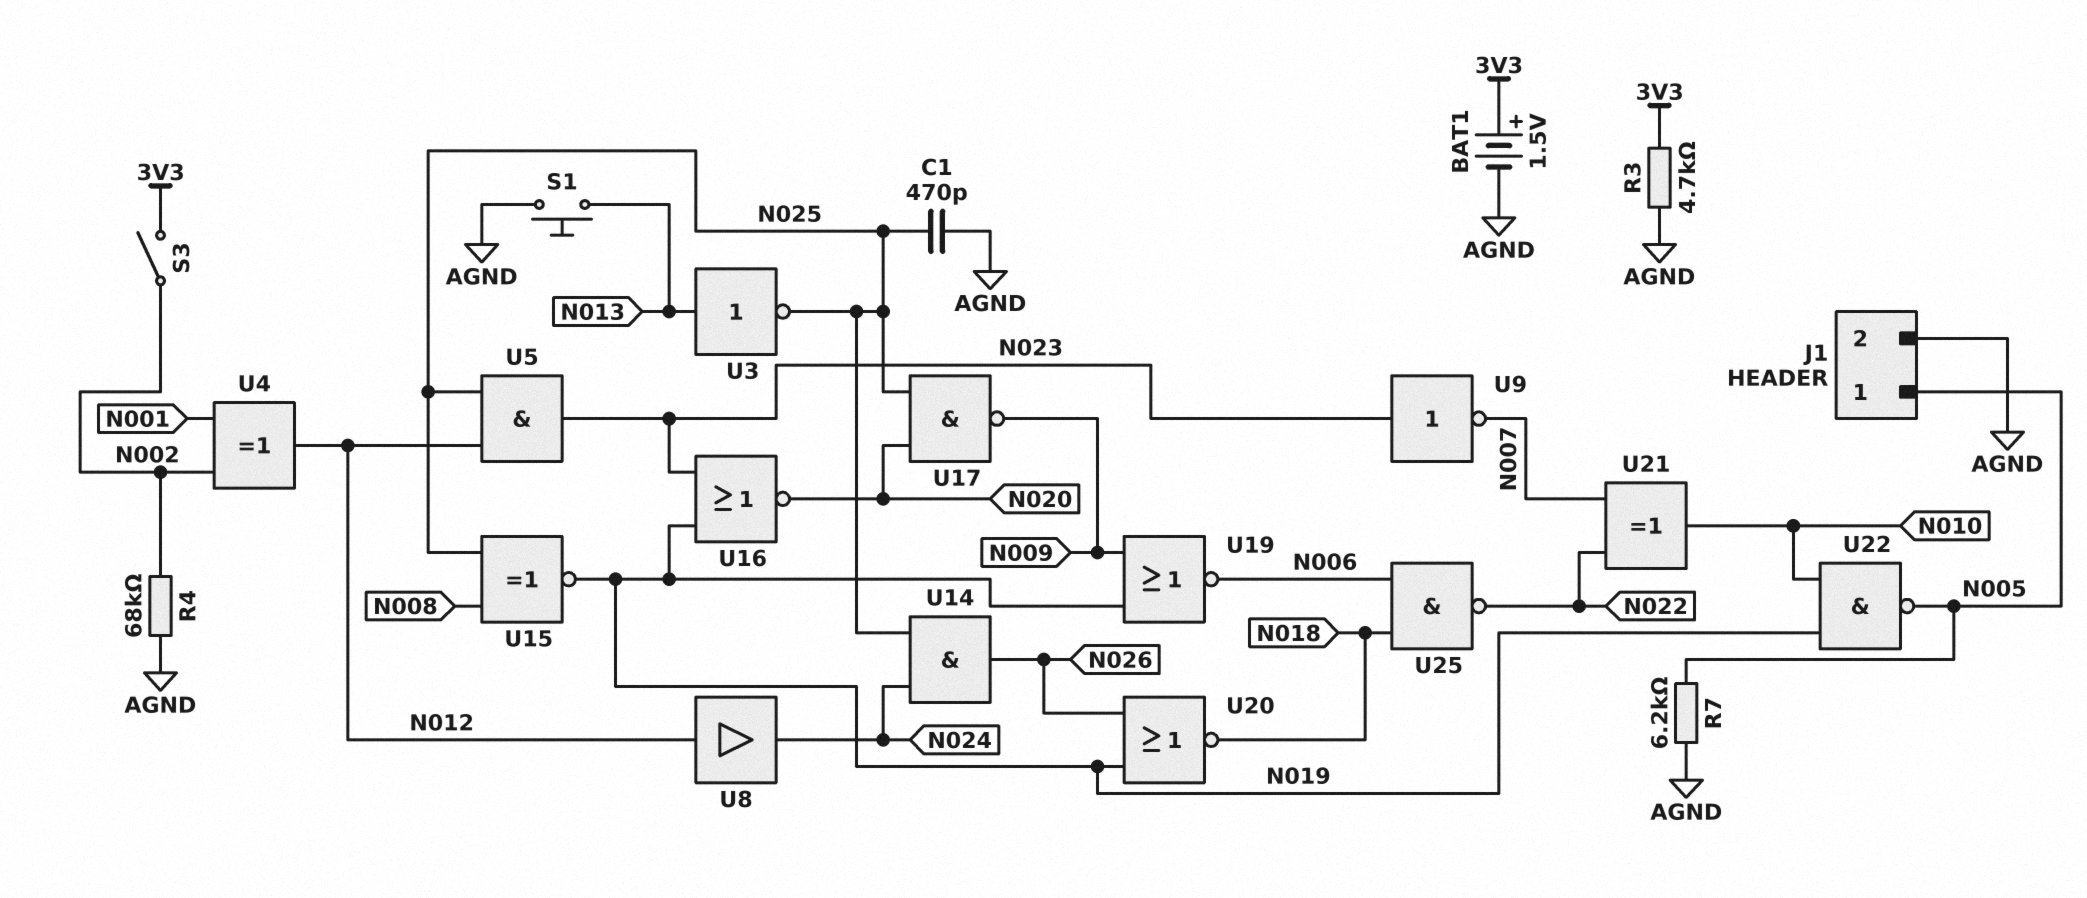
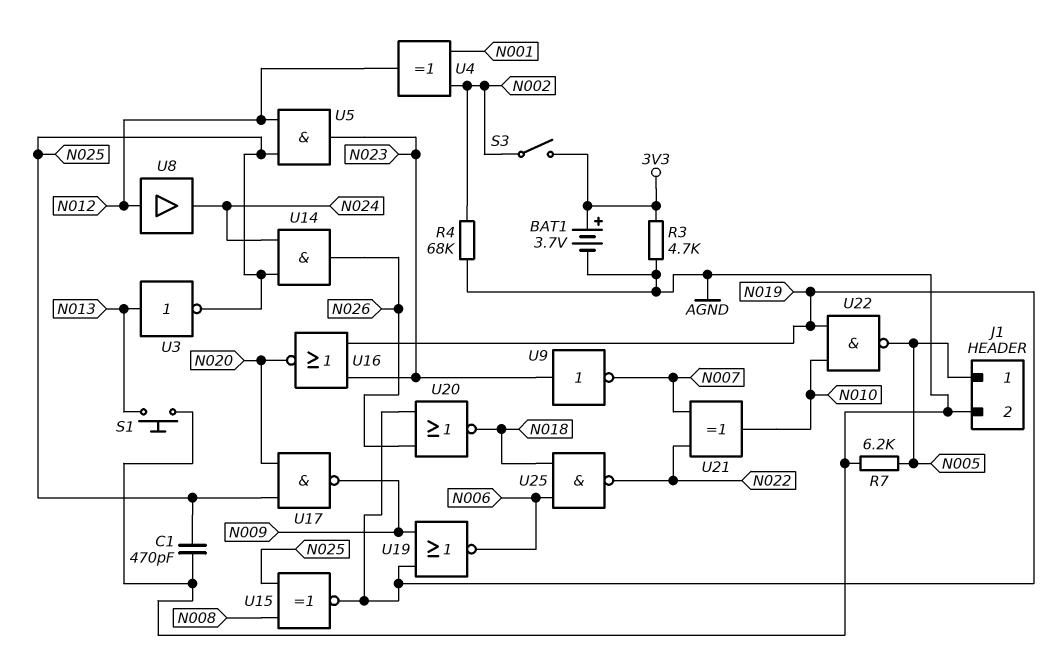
BAT1: 1.5V (plus 3V3, minus AGND) -> 3.7V (plus 3V3, minus AGND)

